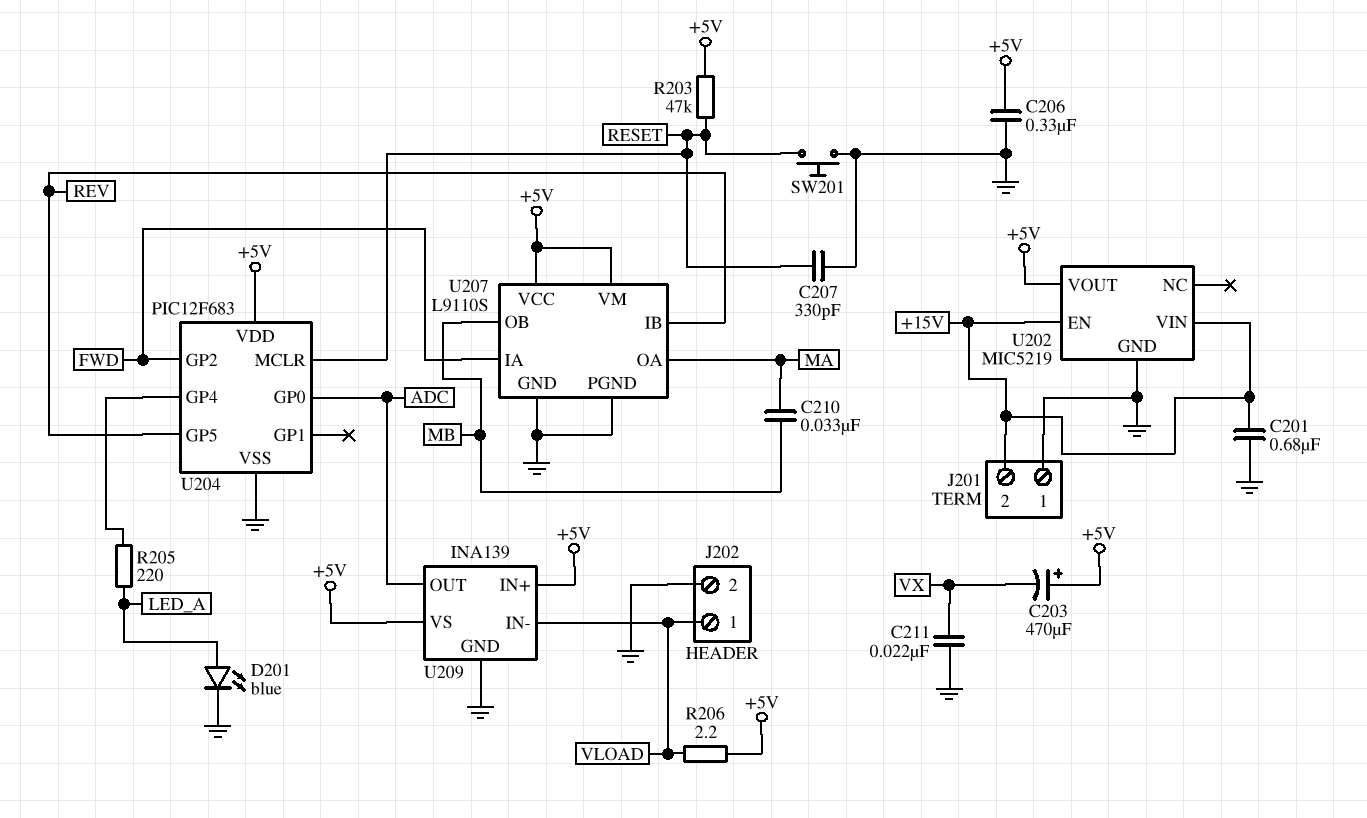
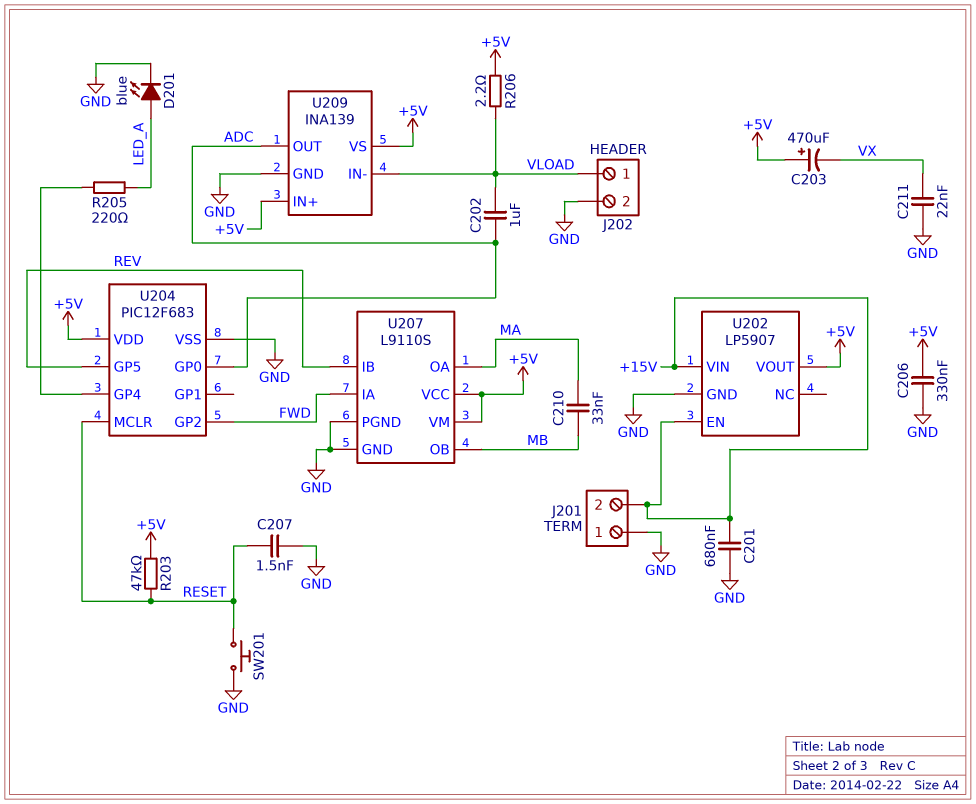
C202: none -> 1uF (ADC, VLOAD)
C207: 330pF (GND, RESET) -> 1.5nF (GND, RESET)
U202: MIC5219 -> LP5907

